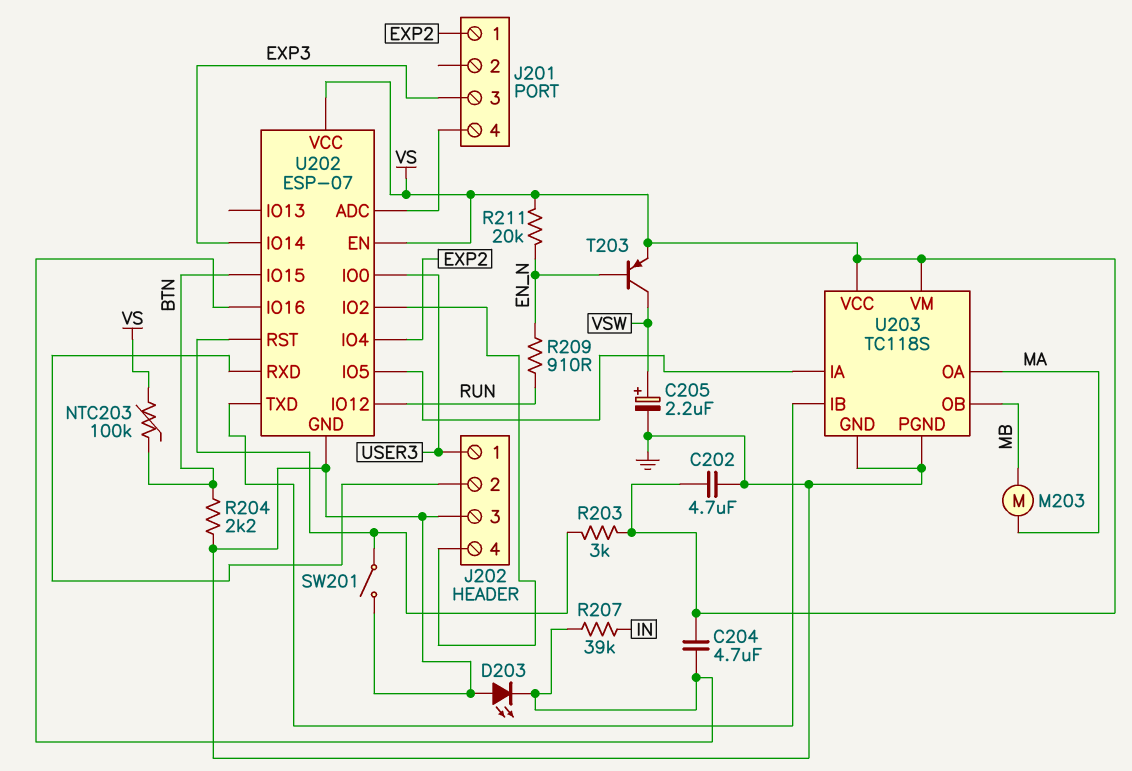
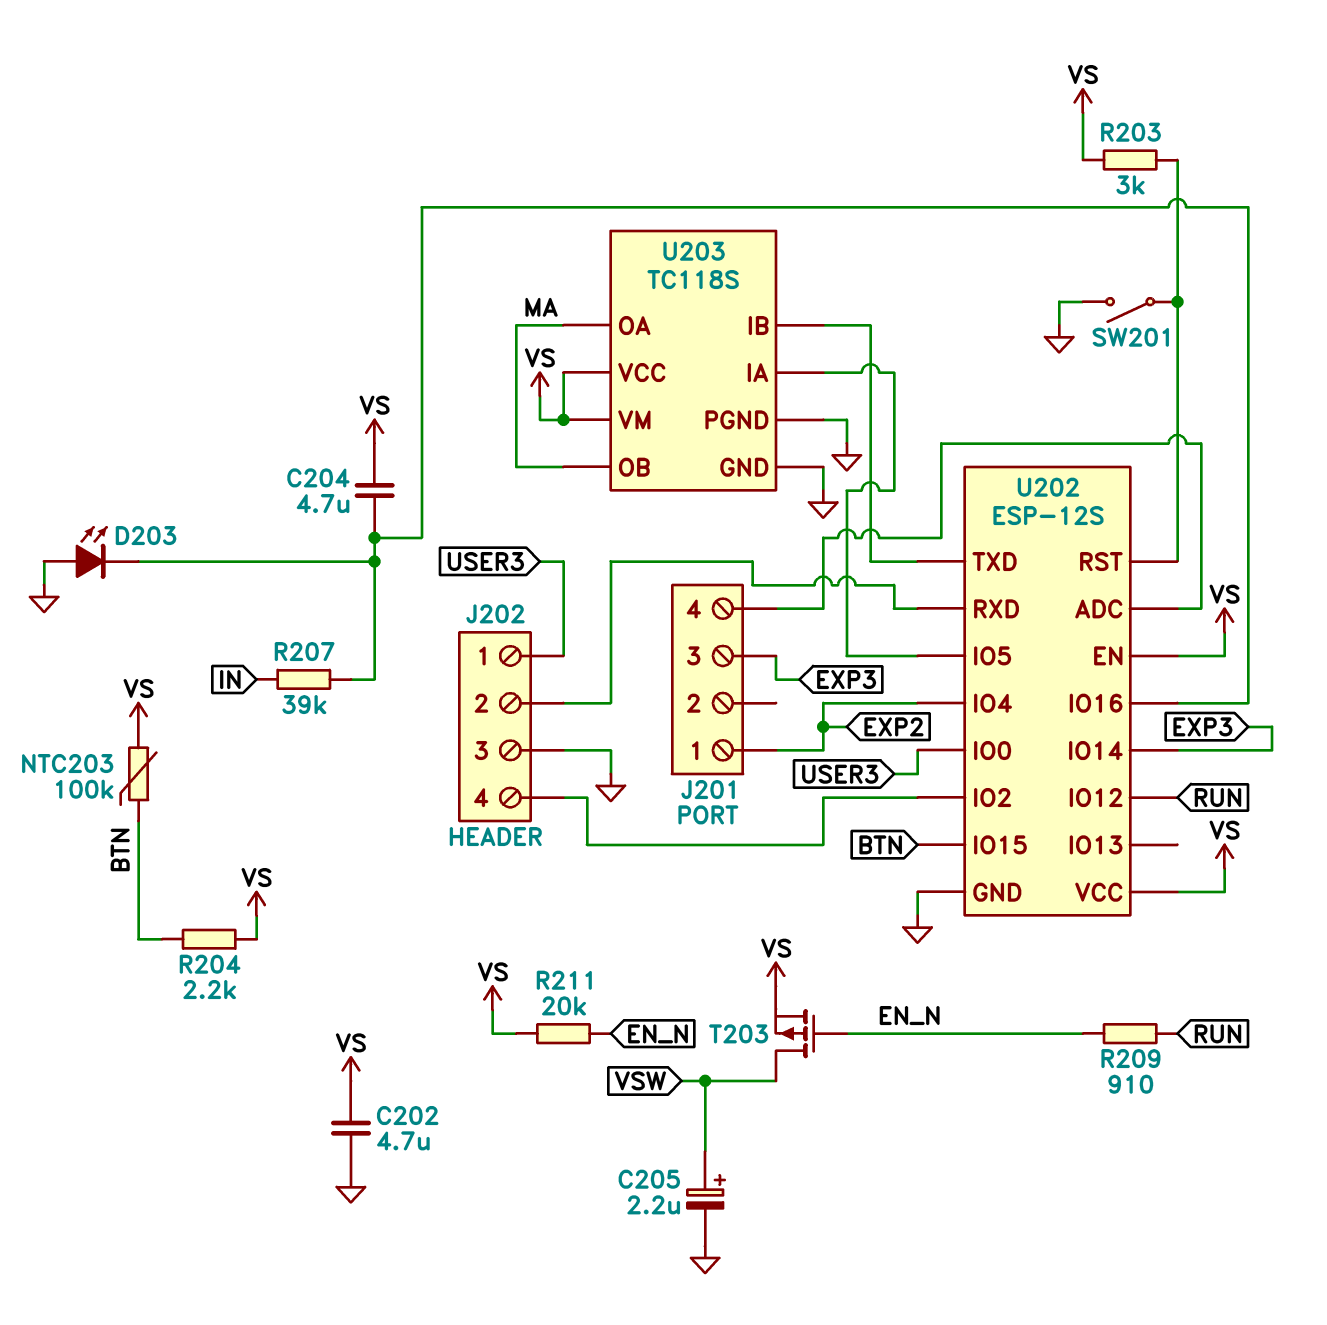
M203: motor (MA, MB) -> none
R204: 2.2k (BTN, GND) -> 2.2k (BTN, VS)
T203: PNP (B EN_N, C VSW, E VS) -> PMOS (G EN_N, D VSW, S VS)
U202: ESP-07 -> ESP-12S
U203 pin OB: MB -> MA

